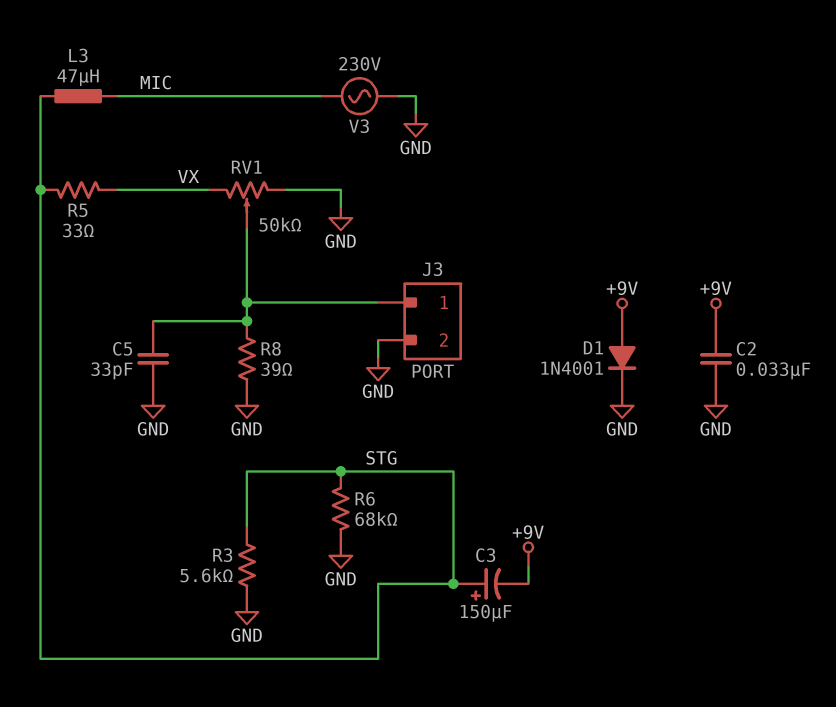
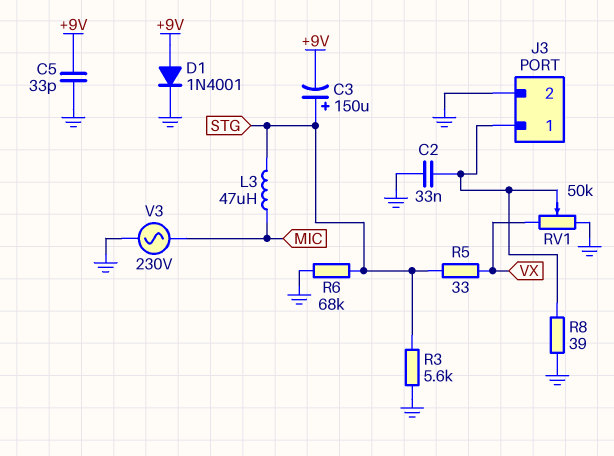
C2: 33nF (+9V, GND) -> 33nF (GND, J3/1)
C5: 33pF (GND, J3/1) -> 33pF (+9V, GND)

